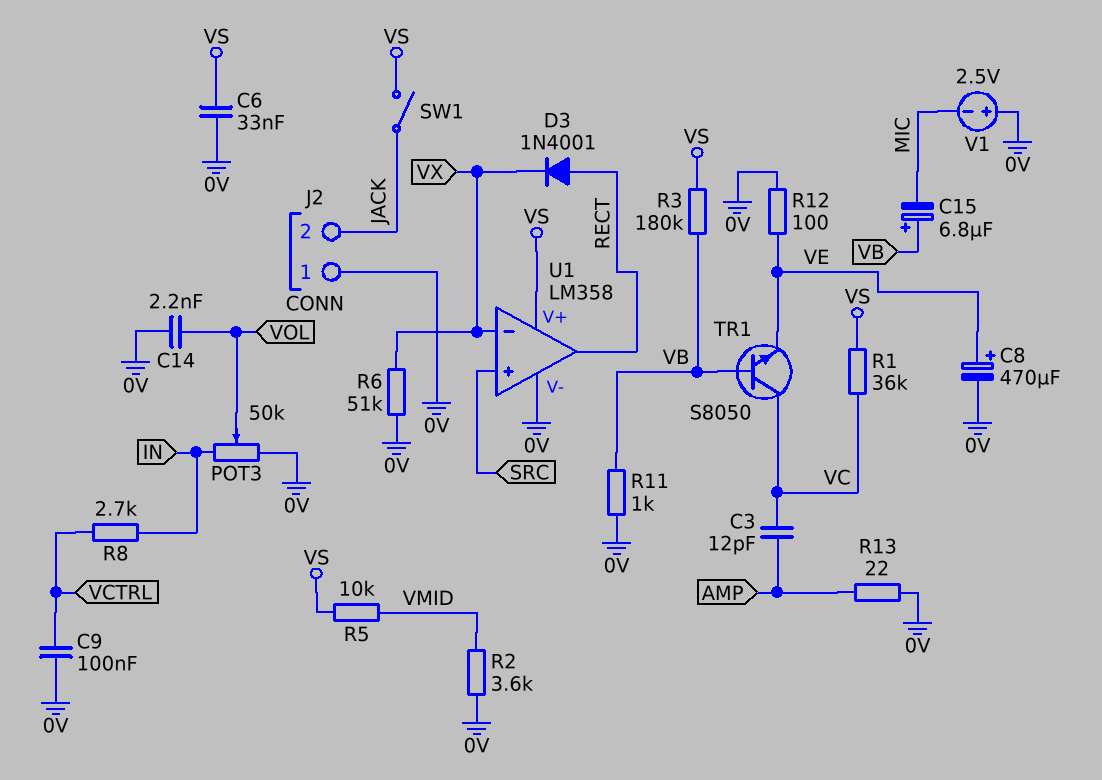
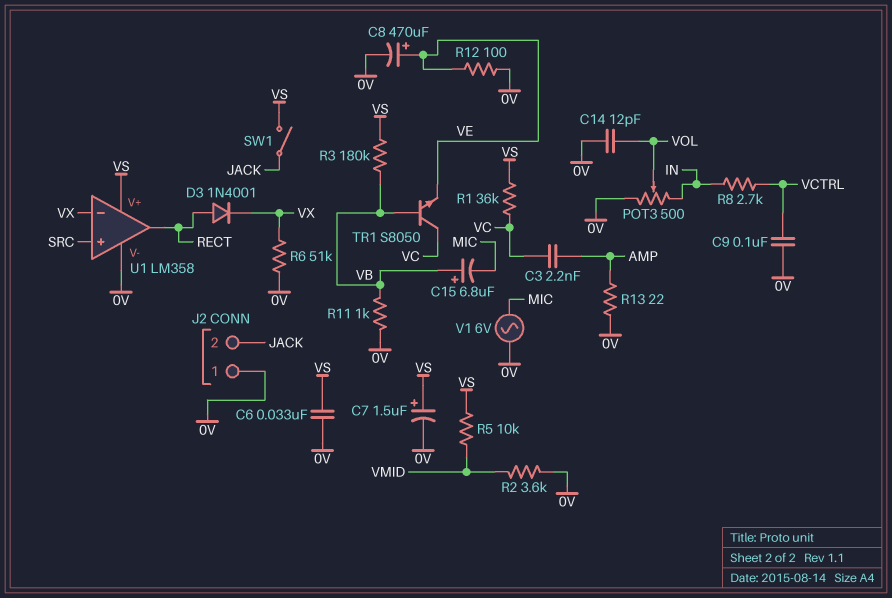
C3: 12pF (AMP, VC) -> 2.2nF (AMP, VC)
C7: none -> 1.5uF (plus VS, minus 0V)
C14: 2.2nF (0V, VOL) -> 12pF (0V, VOL)
POT3: 50k (0V, IN, wiper VOL) -> 500 (0V, IN, wiper VOL)
V1: 2.5V (plus 0V, minus MIC) -> AC 6V (0V, MIC)

